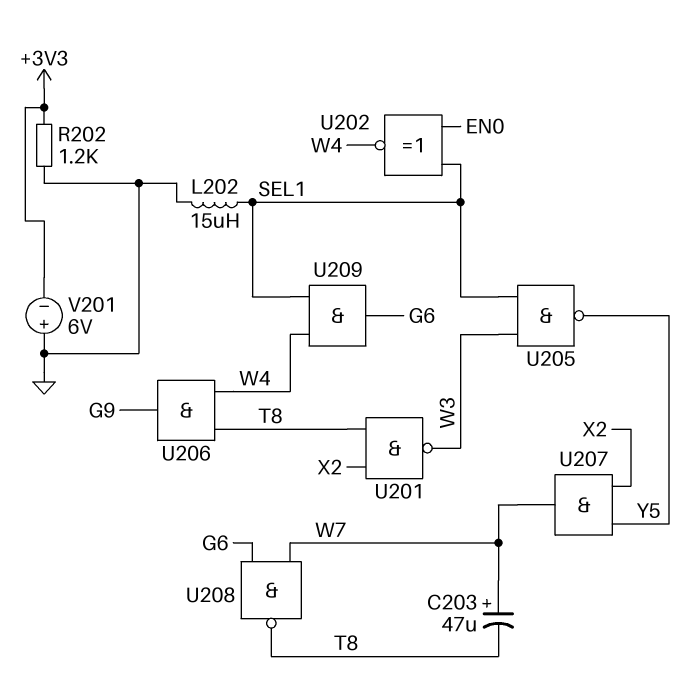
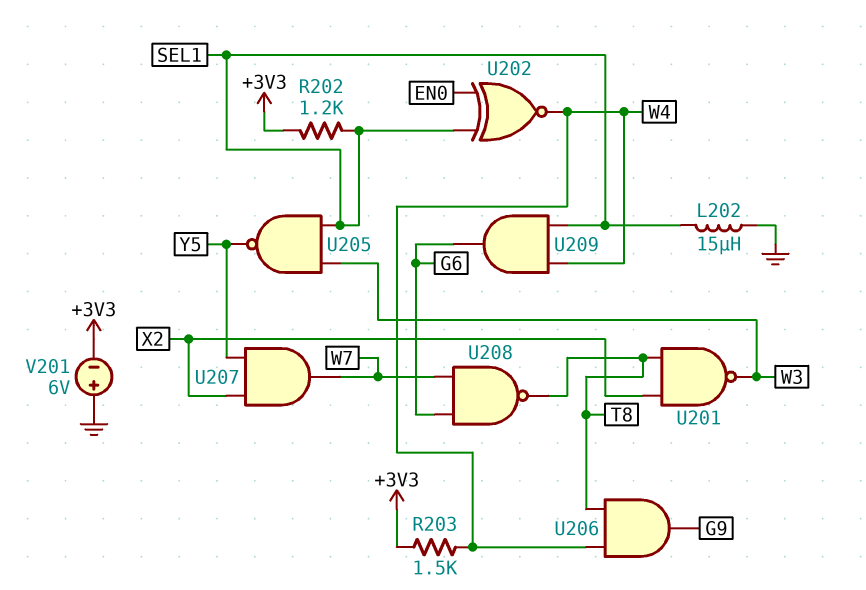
C203: 47uF (plus W7, minus T8) -> none
R202: 1.2k (+3V3, GND) -> 1.2k (+3V3, SEL1)
R203: none -> 1.5k (+3V3, W4)

